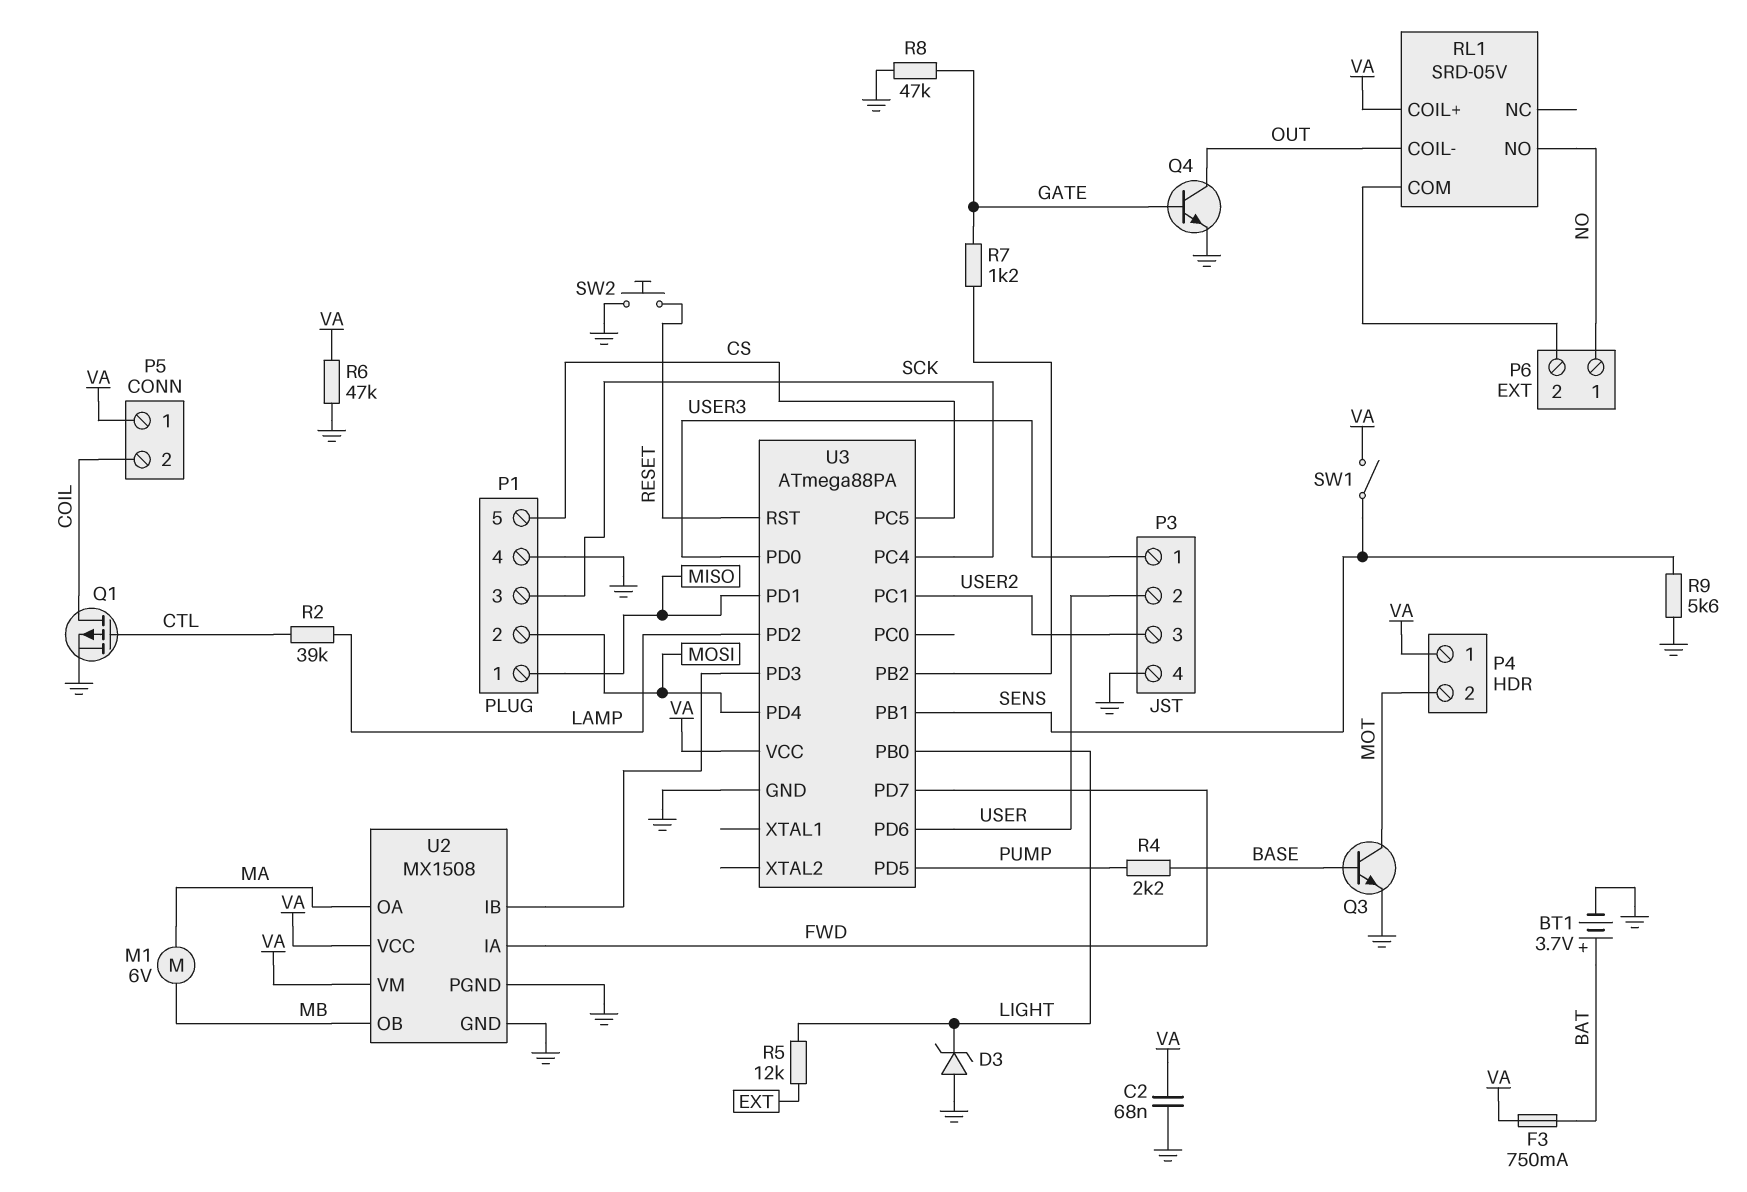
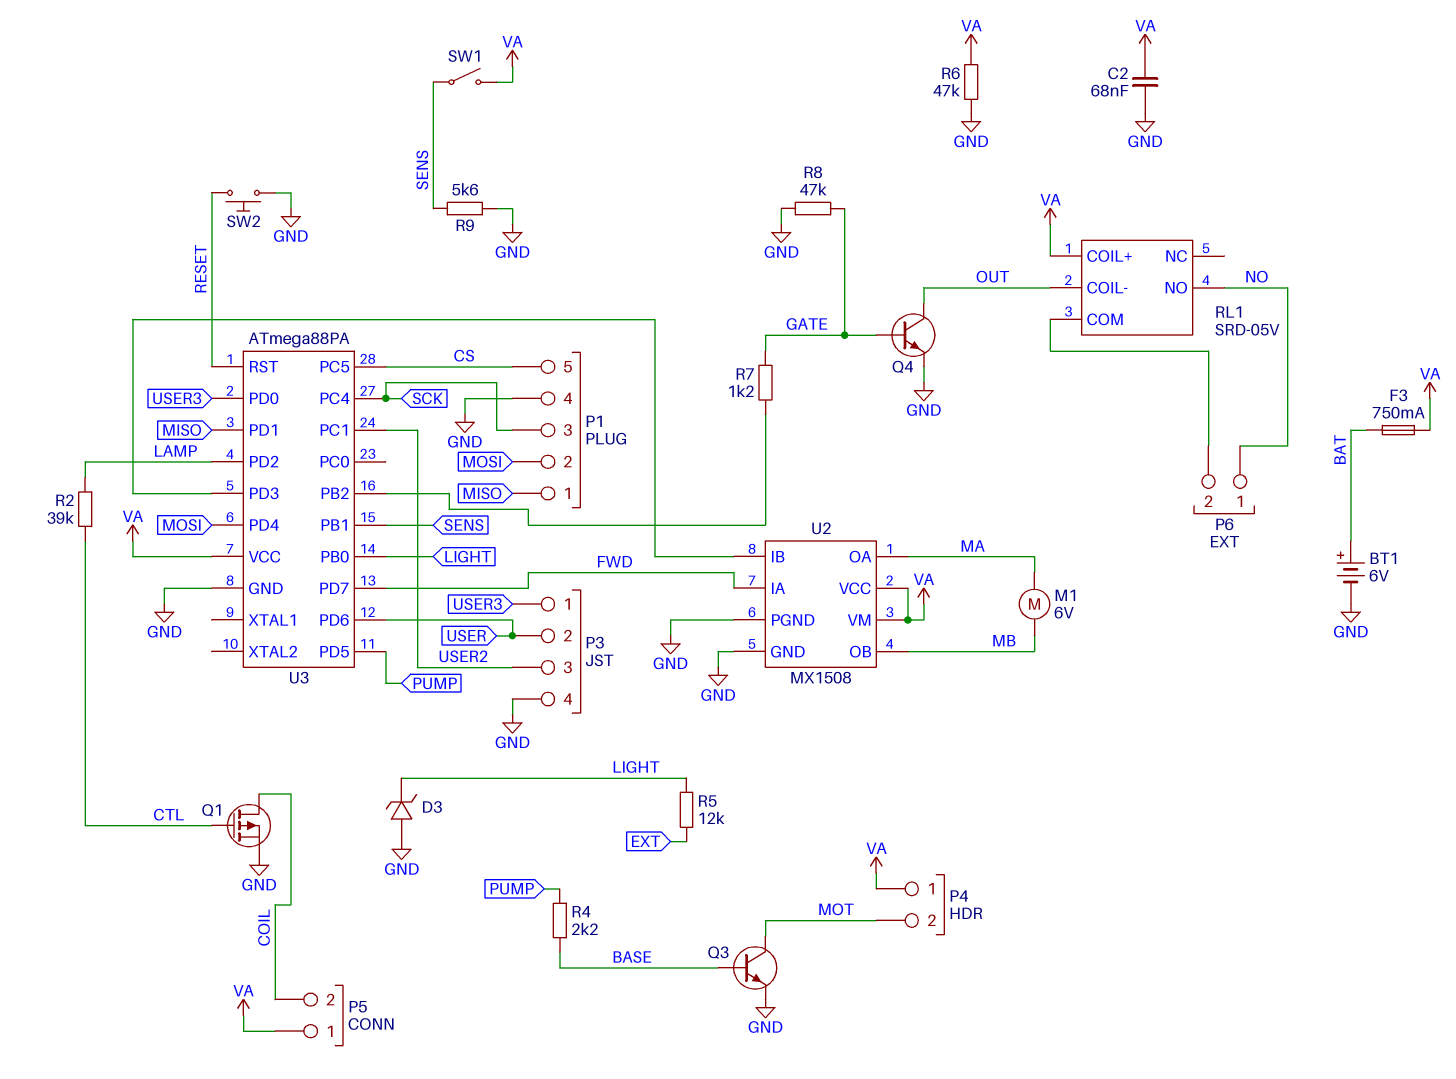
BT1: 3.7V (plus BAT, minus GND) -> 6V (plus BAT, minus GND)

